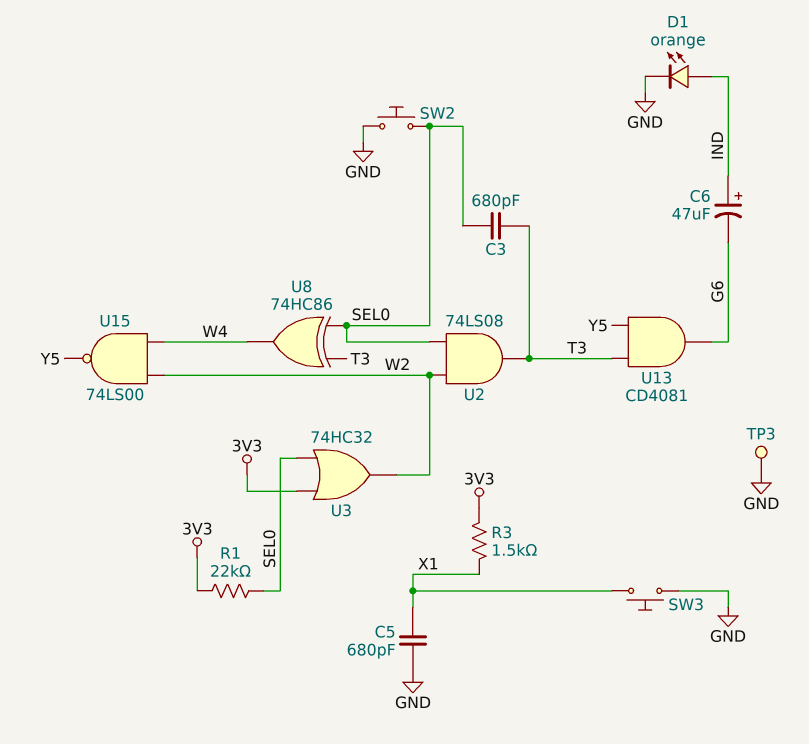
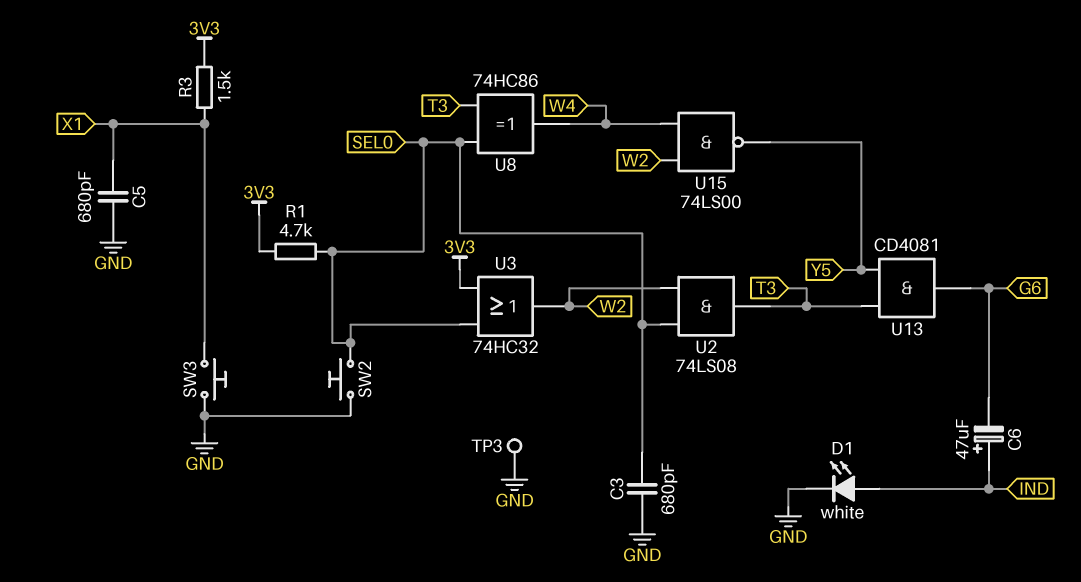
C3: 680pF (SEL0, T3) -> 680pF (GND, SEL0)
D1: LED orange (A IND, K GND) -> LED white (A IND, K GND)
R1: 22k (3V3, SEL0) -> 4.7k (3V3, SEL0)

